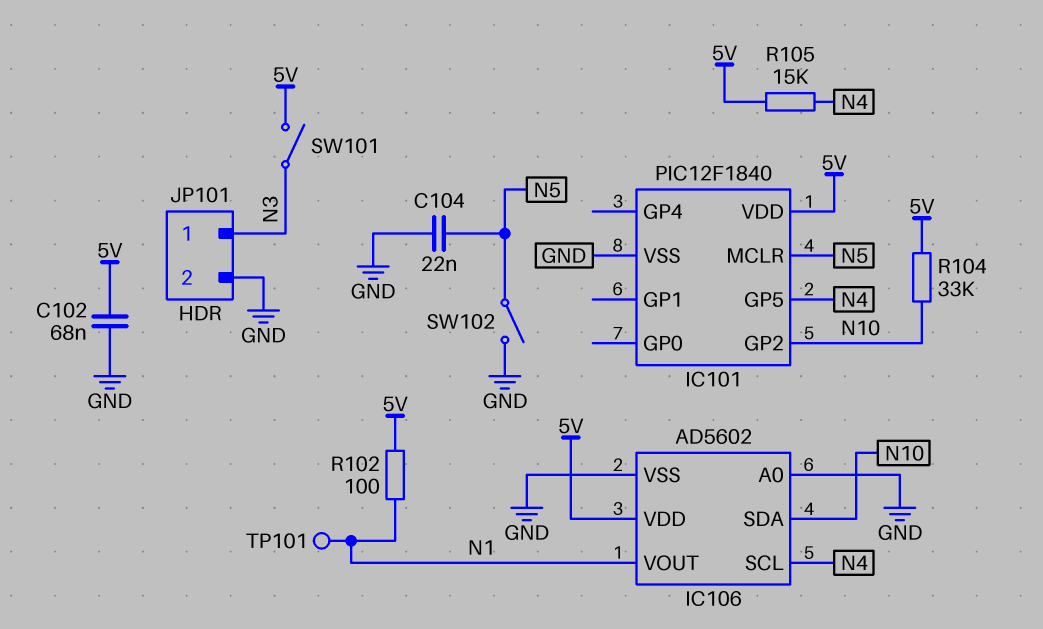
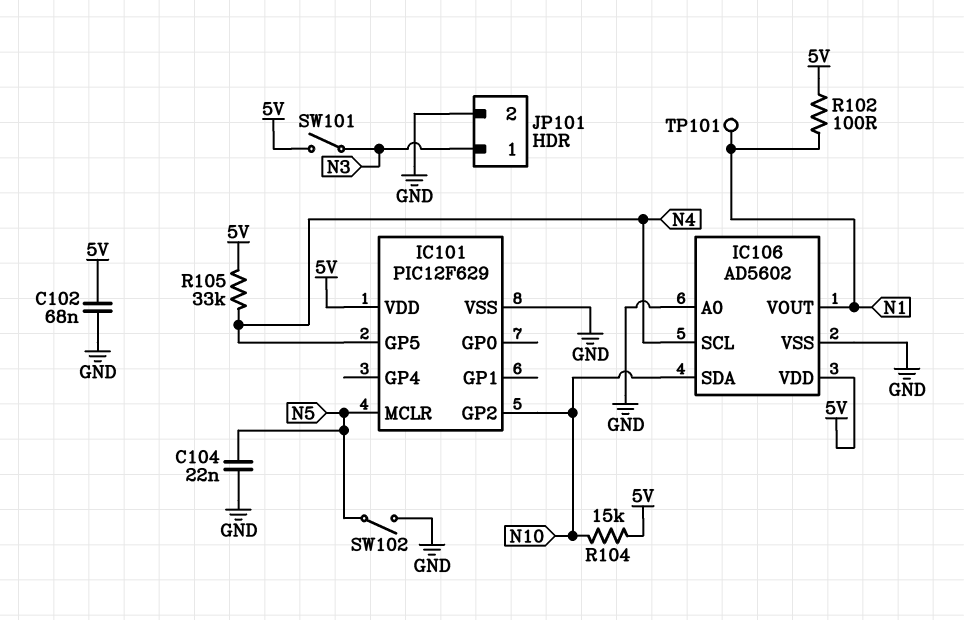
IC101: PIC12F1840 -> PIC12F629
R104: 33k (5V, N10) -> 15k (5V, N10)
R105: 15k (5V, N4) -> 33k (5V, N4)

